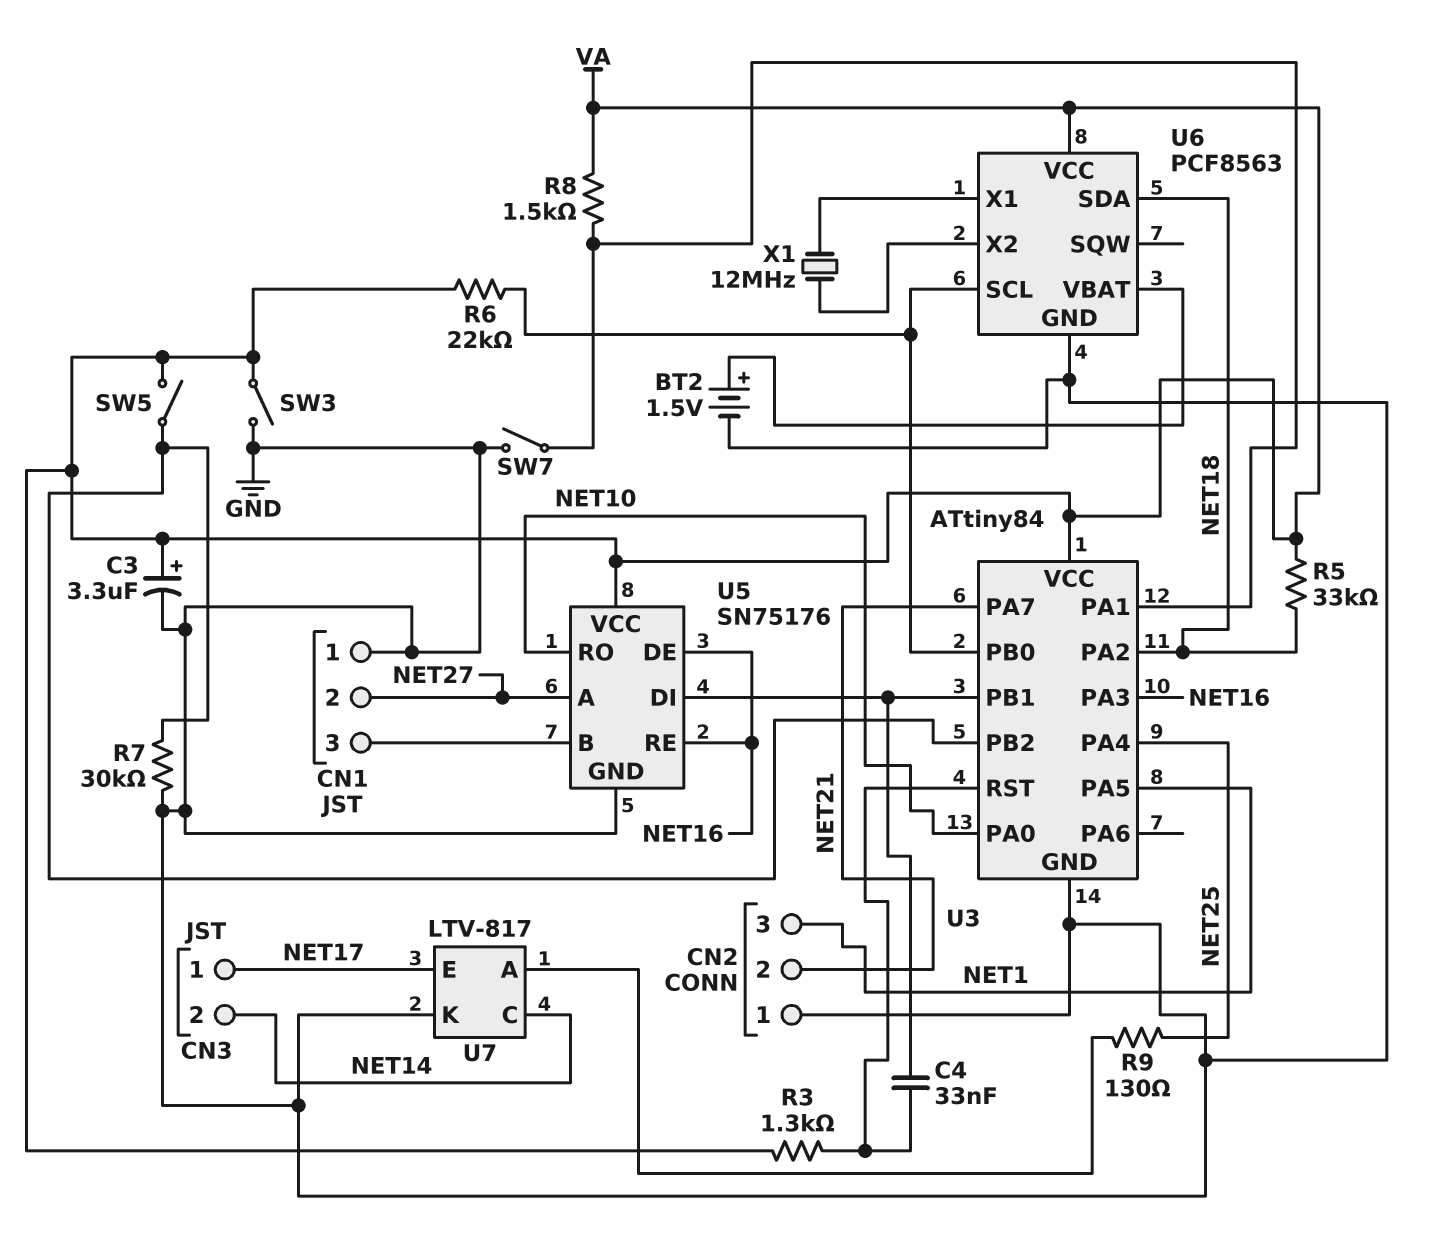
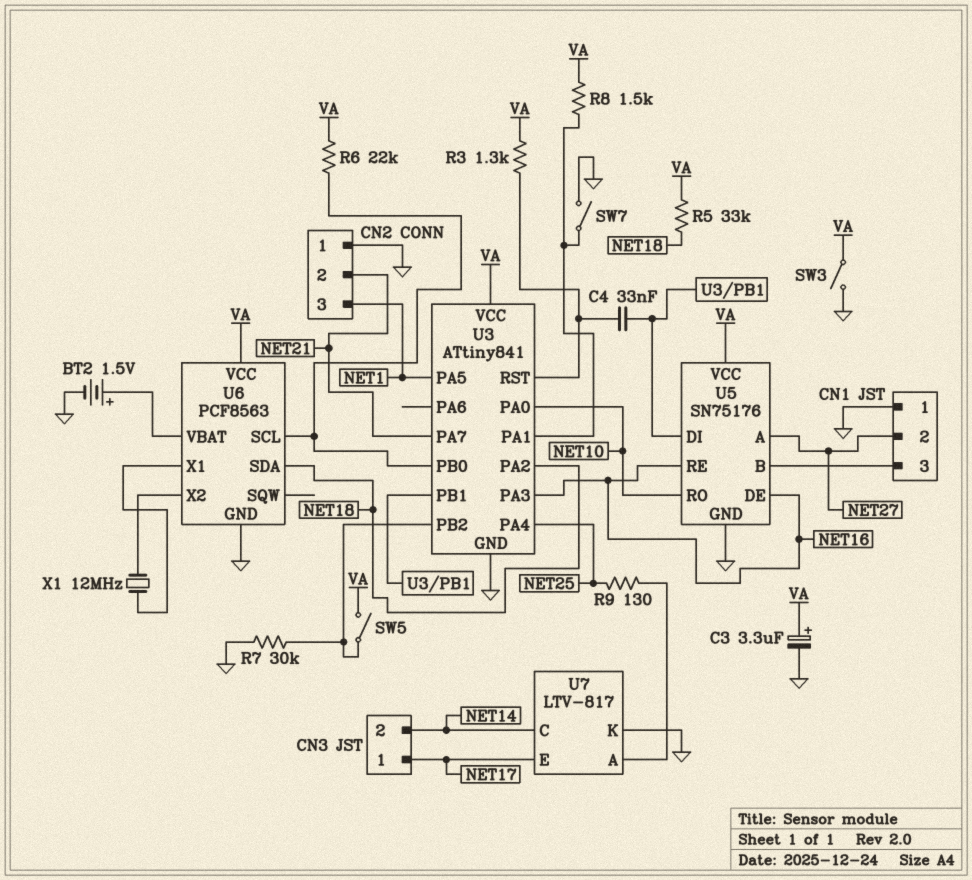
U3: ATtiny84 -> ATtiny841

